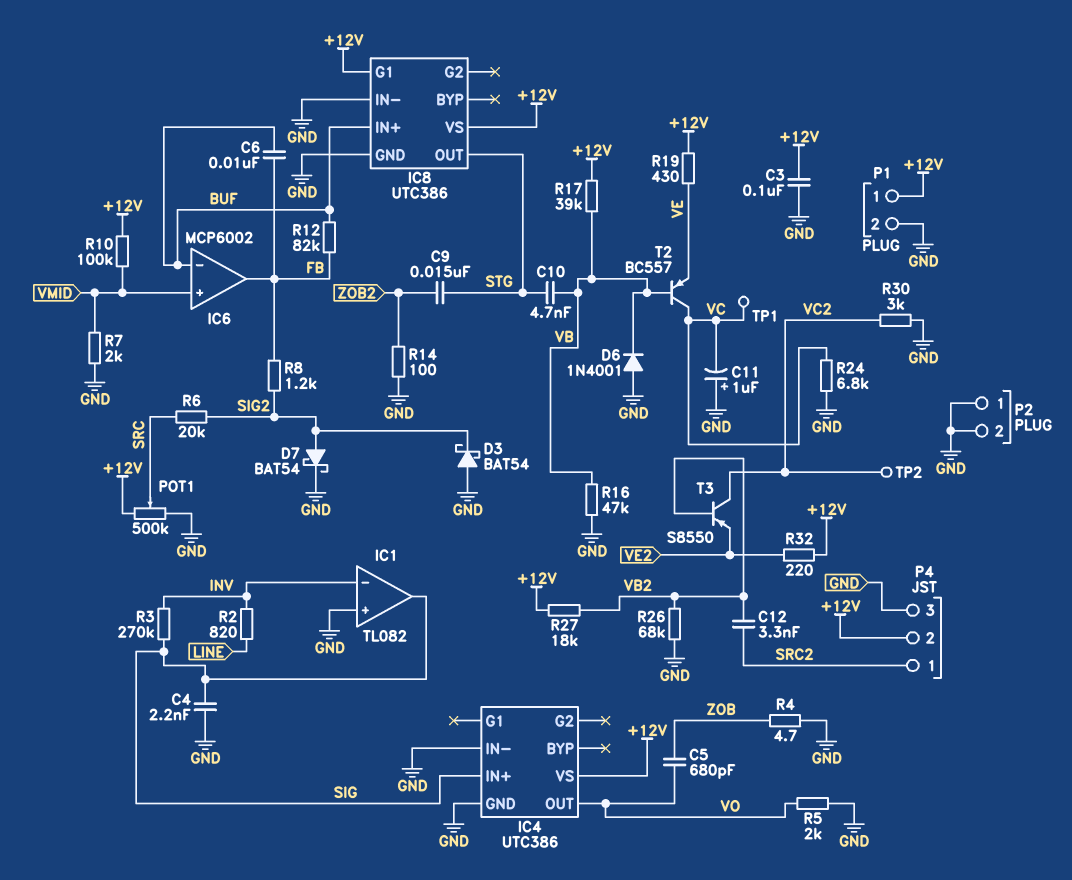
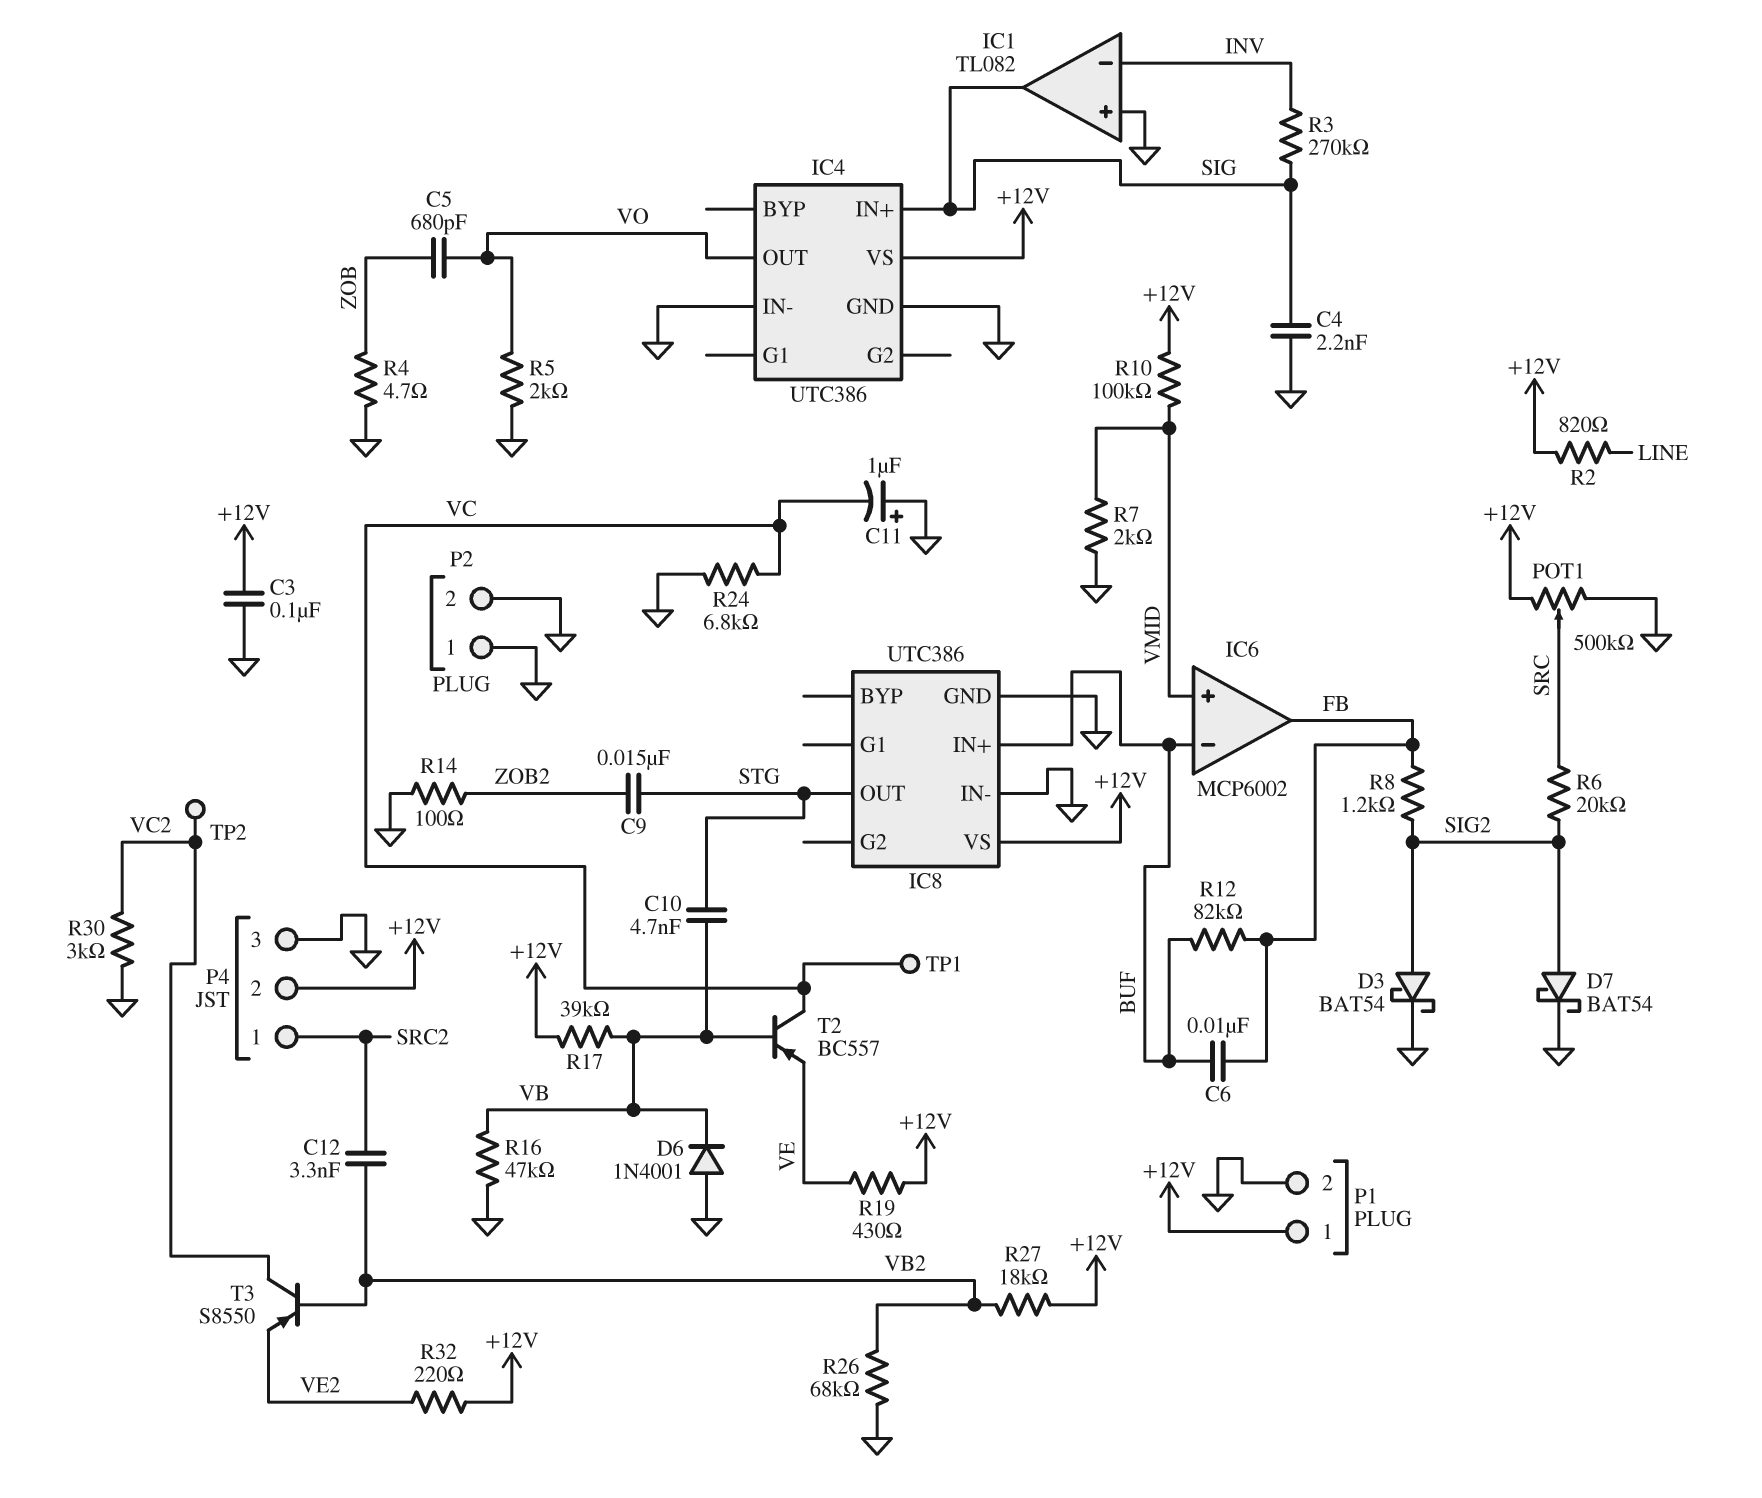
D3: schottky BAT54 (A GND, K SIG2) -> schottky BAT54 (A SIG2, K GND)
IC8 pin G1: +12V -> none
R2: 820 (INV, LINE) -> 820 (+12V, LINE)

